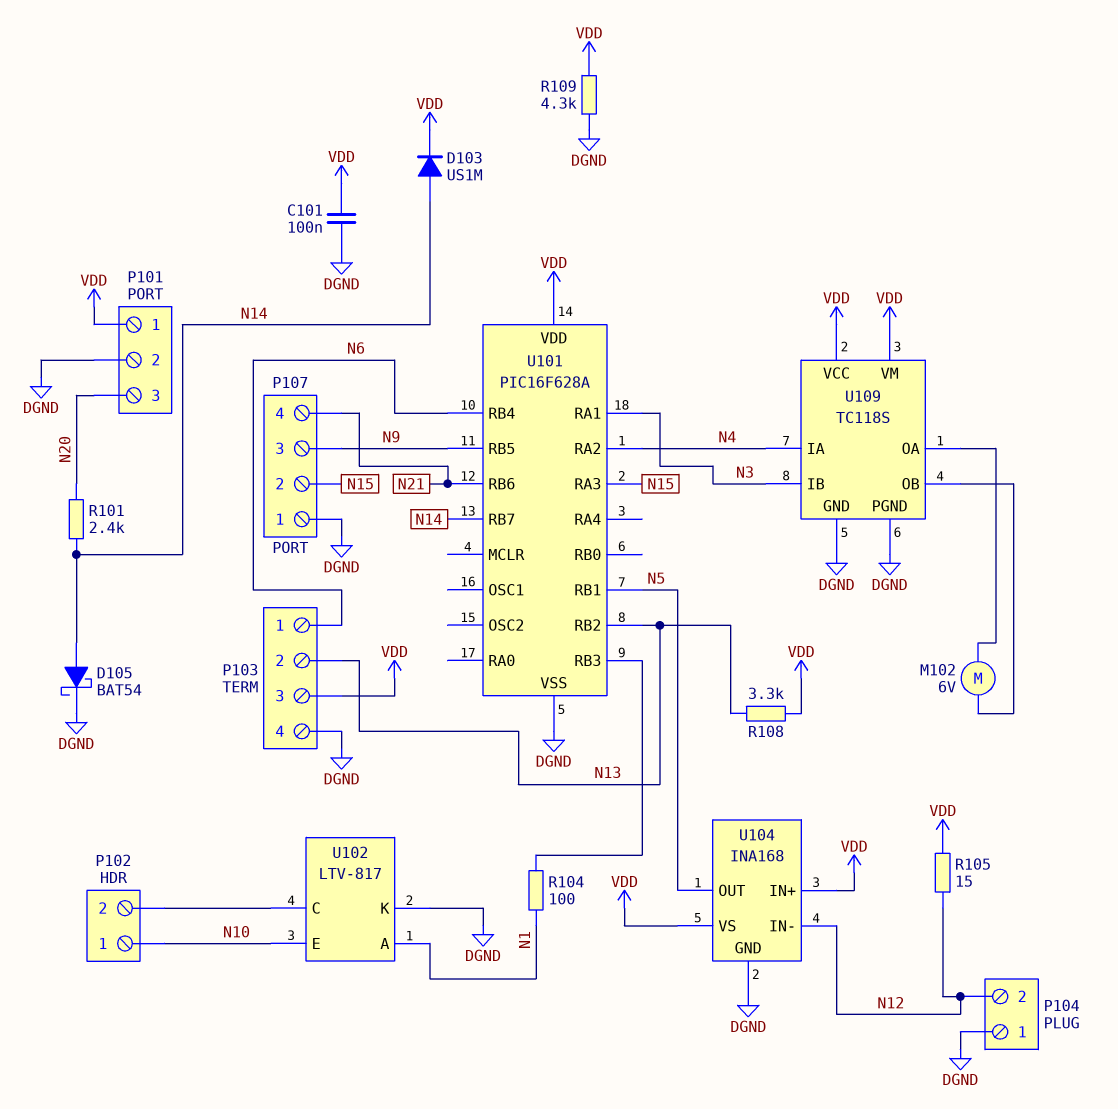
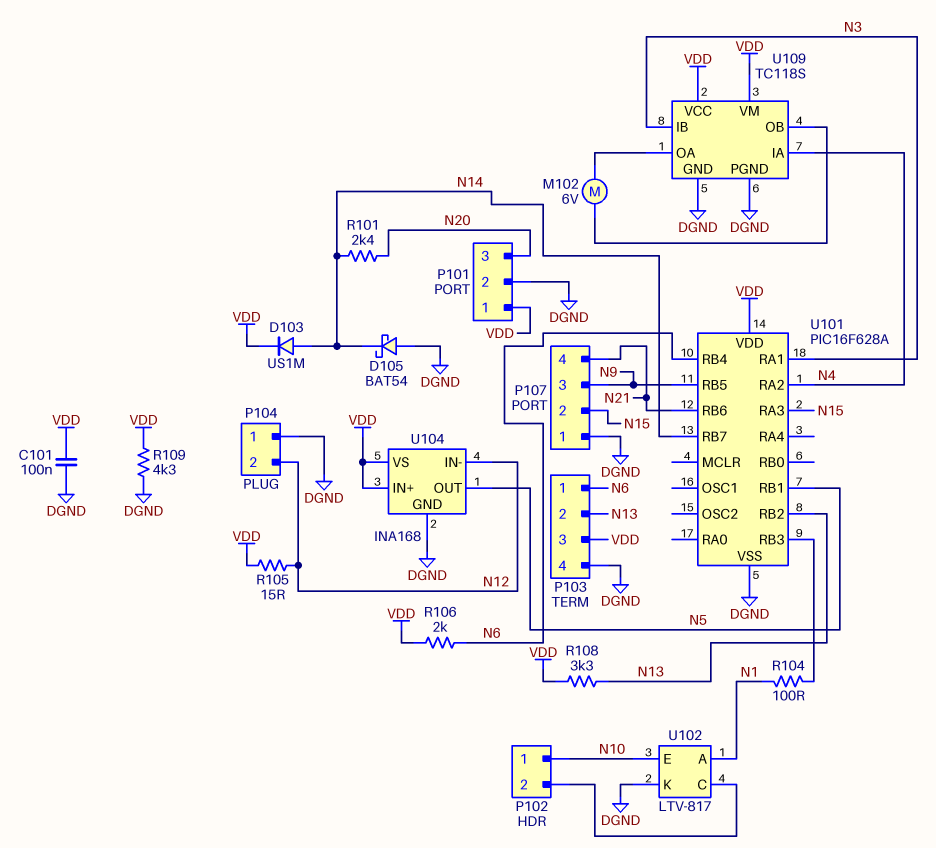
D105: schottky BAT54 (A N14, K DGND) -> schottky BAT54 (A DGND, K N14)
R106: none -> 2k (N6, VDD)

